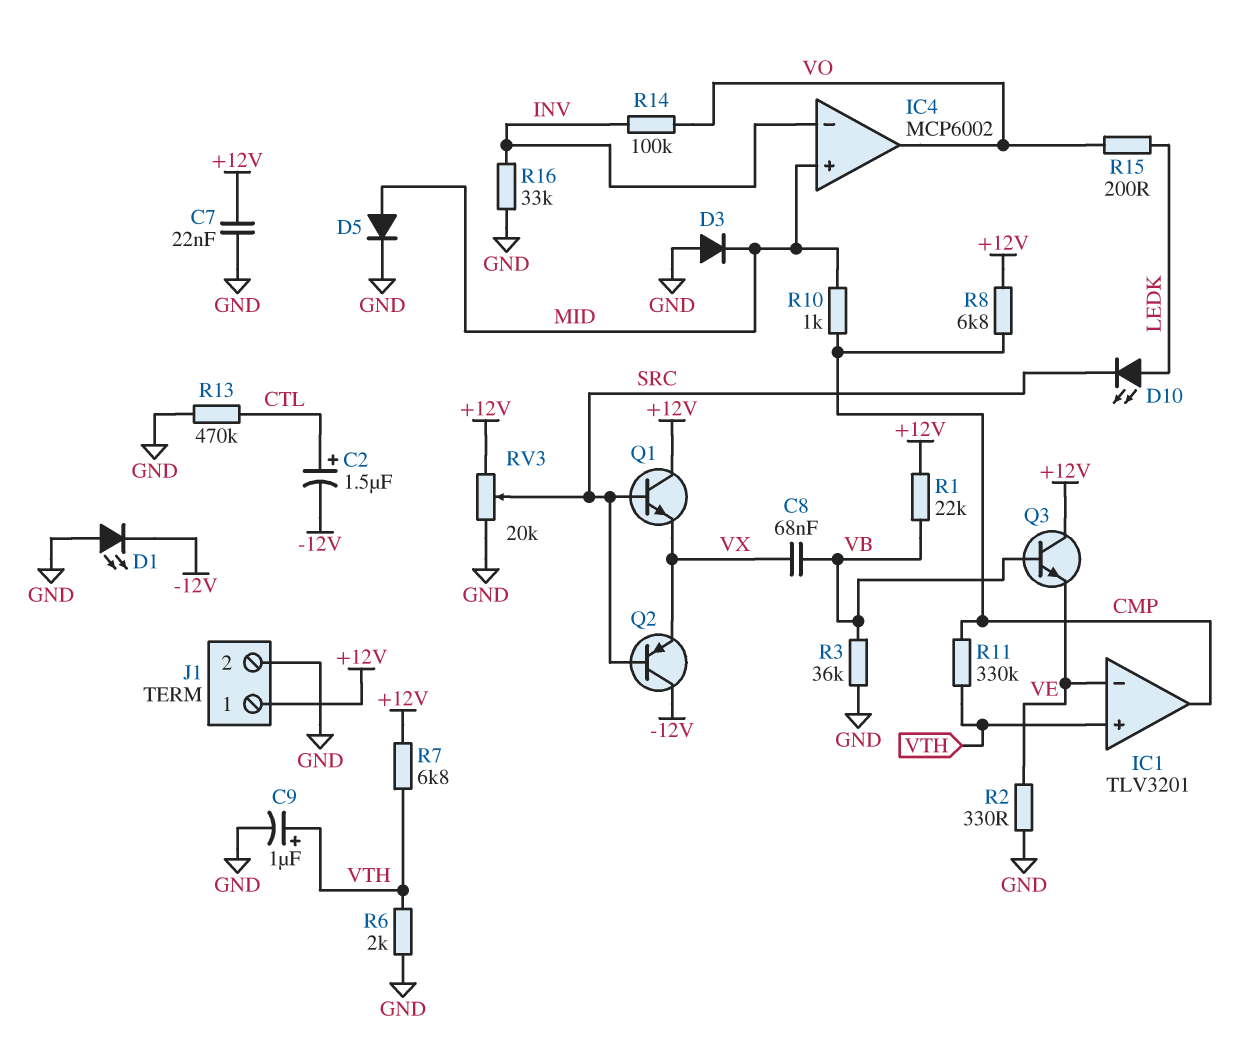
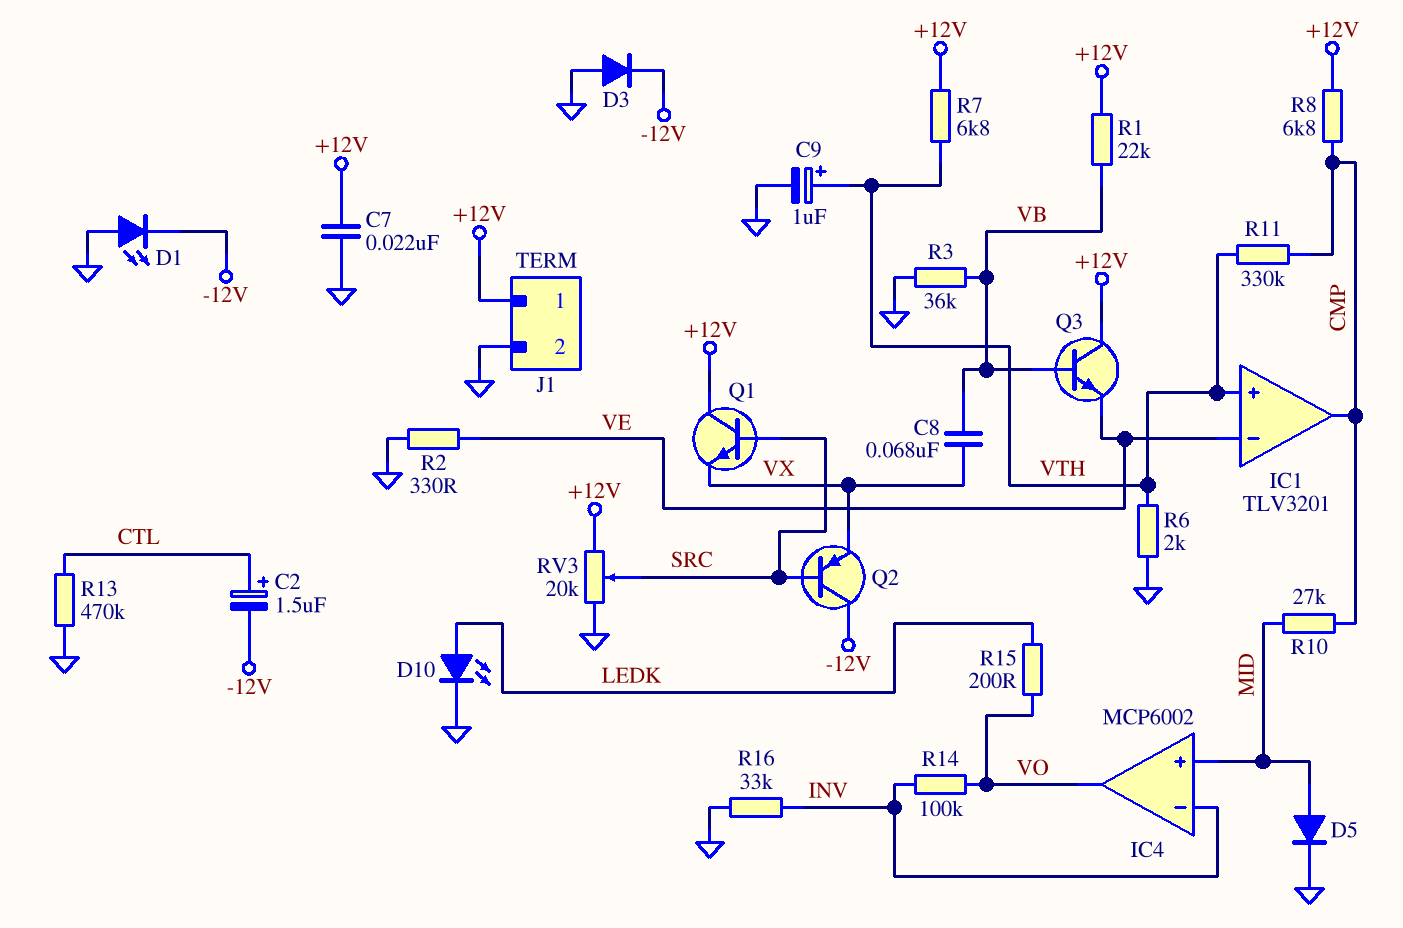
D3: diode (A GND, K MID) -> diode (A GND, K -12V)
D10: LED (A LEDK, K SRC) -> LED (A LEDK, K GND)
R10: 1k (CMP, MID) -> 27k (CMP, MID)

